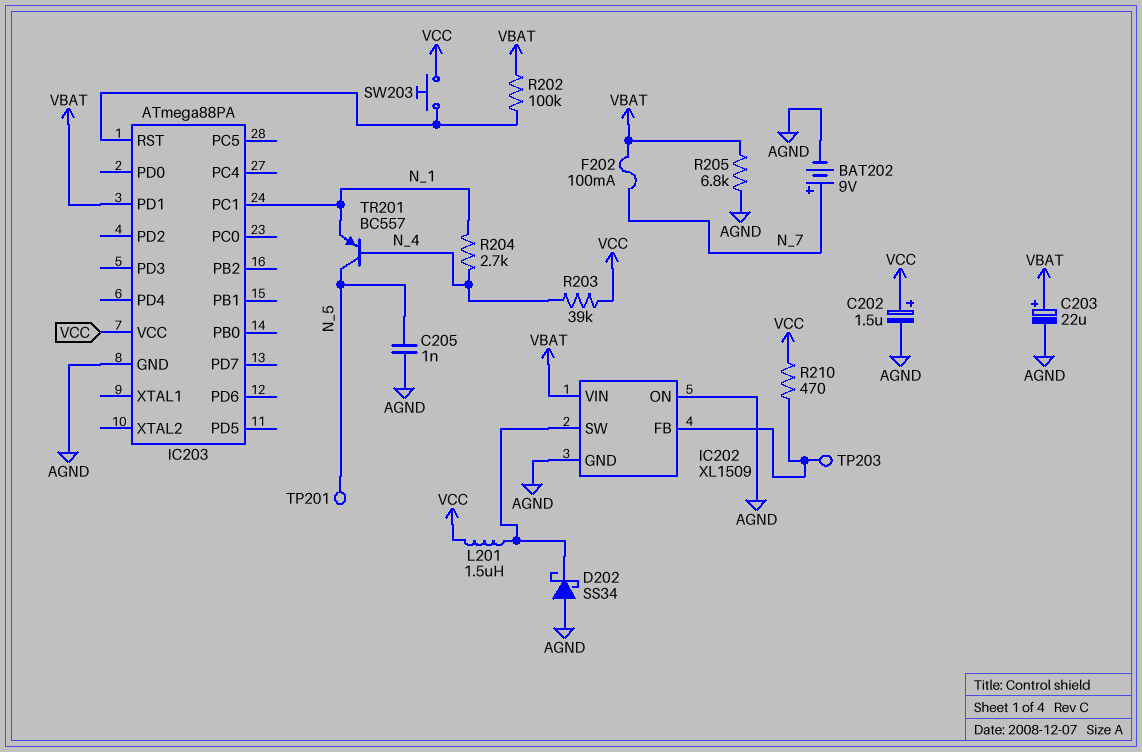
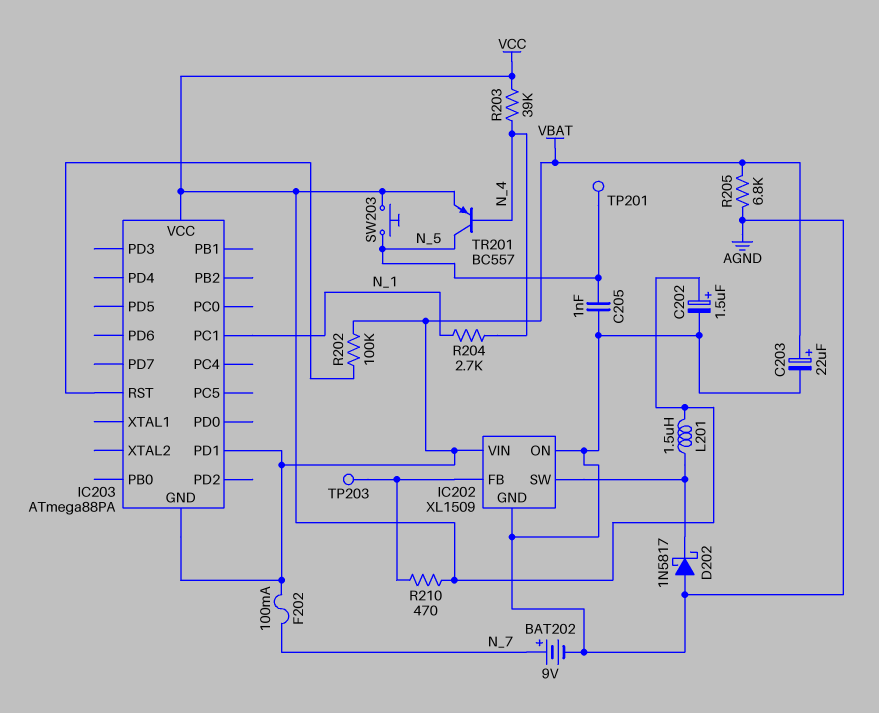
D202: schottky SS34 (A AGND, K IC202/SW) -> schottky 1N5817 (A AGND, K IC202/SW)
IC203 pin GND: AGND -> VBAT
SW203: button (IC203/RST, VCC) -> button (N_5, VCC)
TR201: PNP BC557 (B N_4, C N_5, E N_1) -> PNP BC557 (B N_4, C N_5, E VCC)

